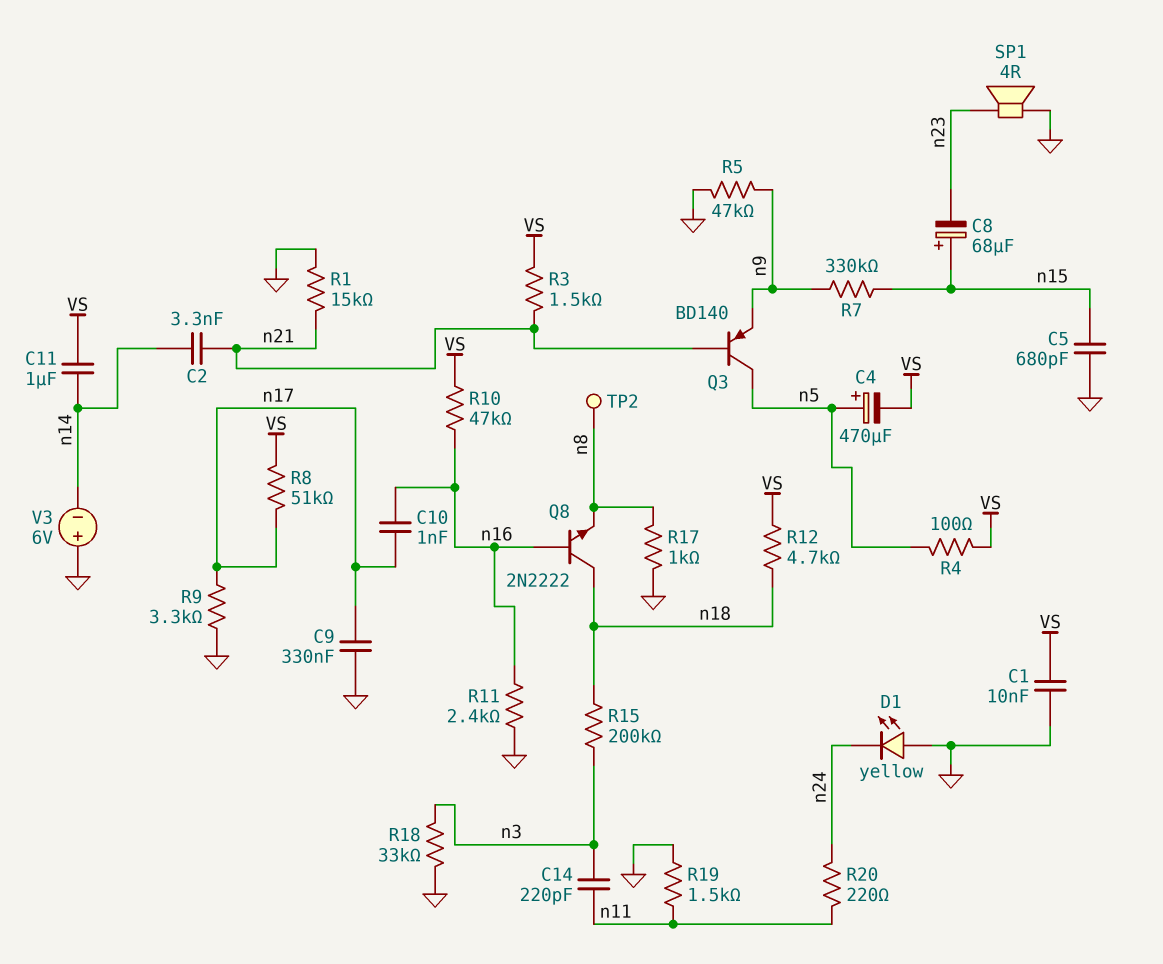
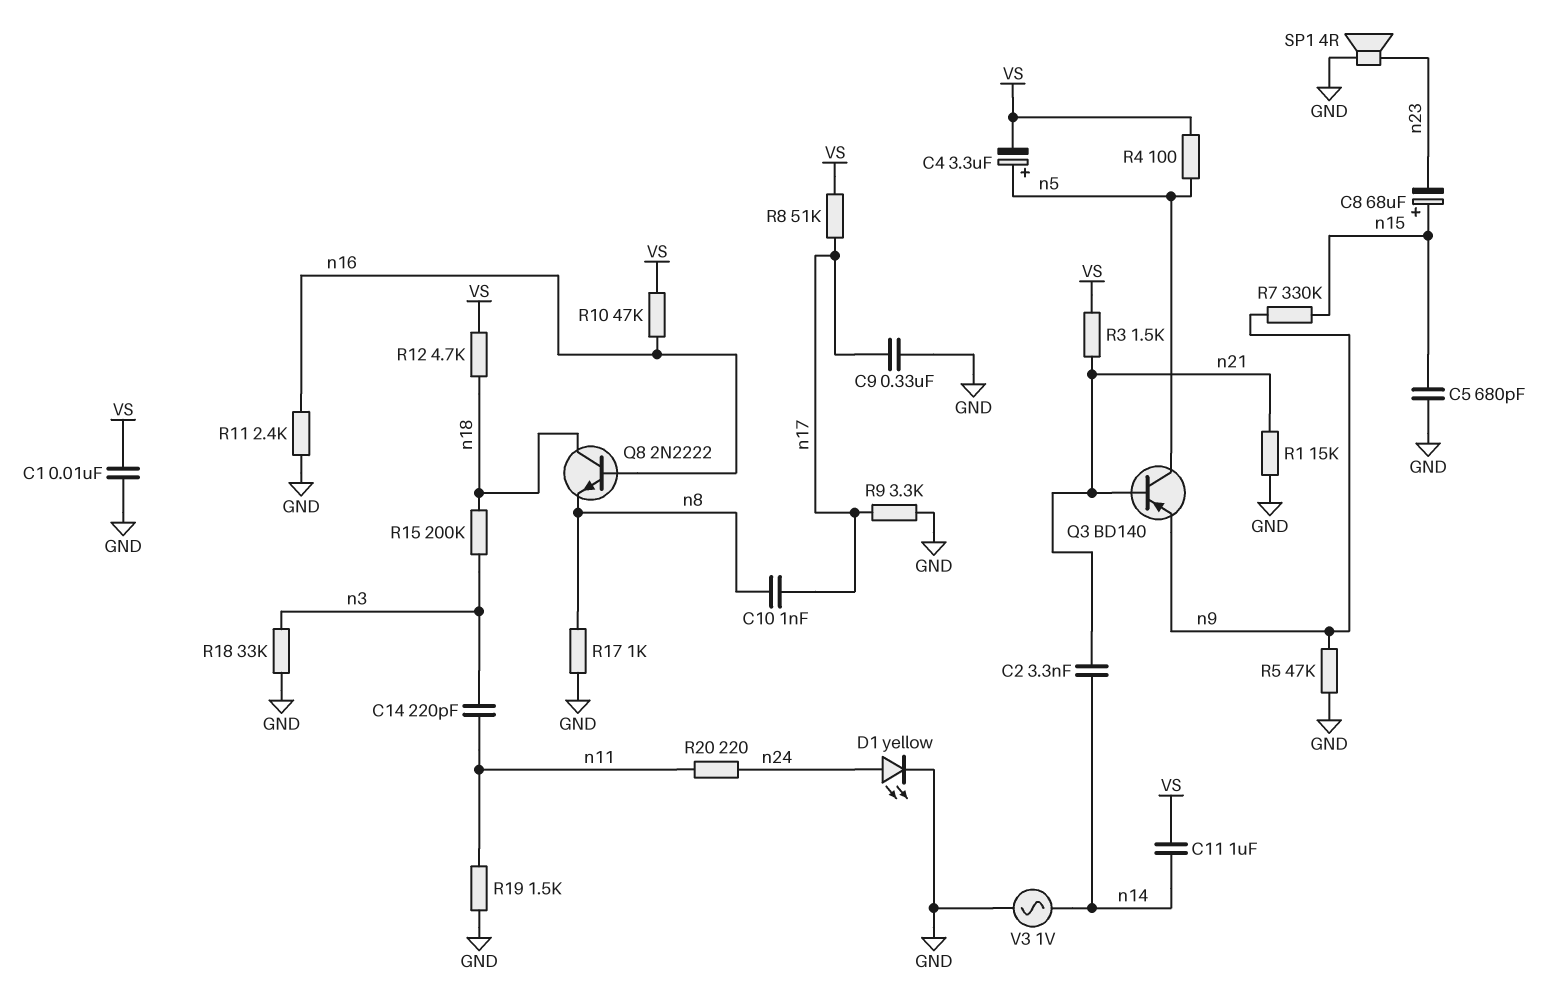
C4: 470uF (plus n5, minus VS) -> 3.3uF (plus n5, minus VS)
C10: 1nF (n16, n17) -> 1nF (n8, n17)
D1: LED yellow (A GND, K n24) -> LED yellow (A n24, K GND)
TP2: test point (n8) -> none
V3: 6V (plus GND, minus n14) -> AC 1V (GND, n14)

